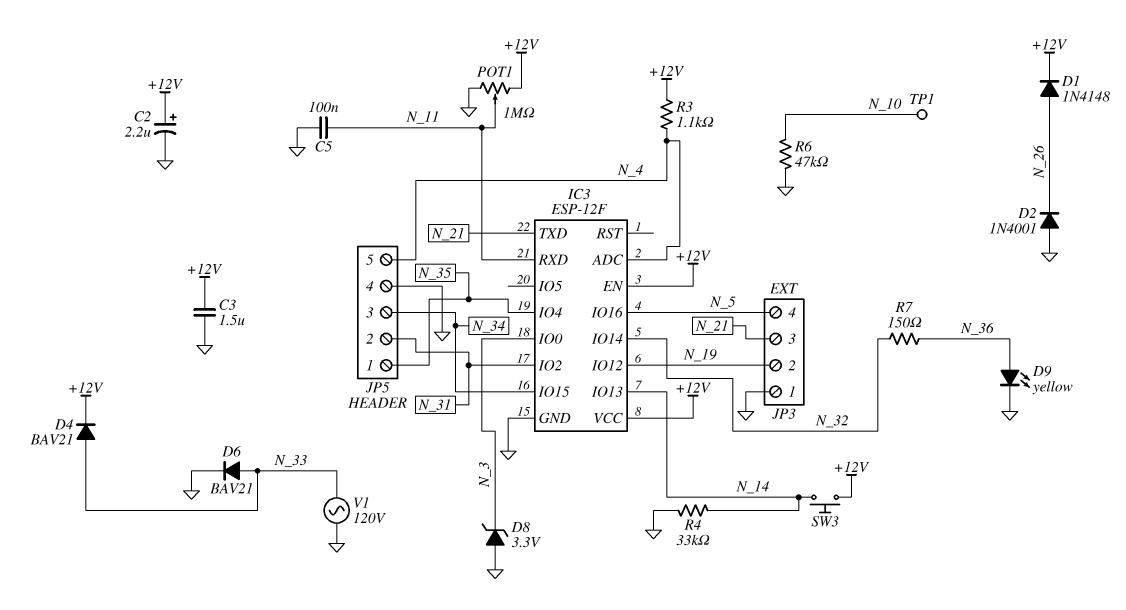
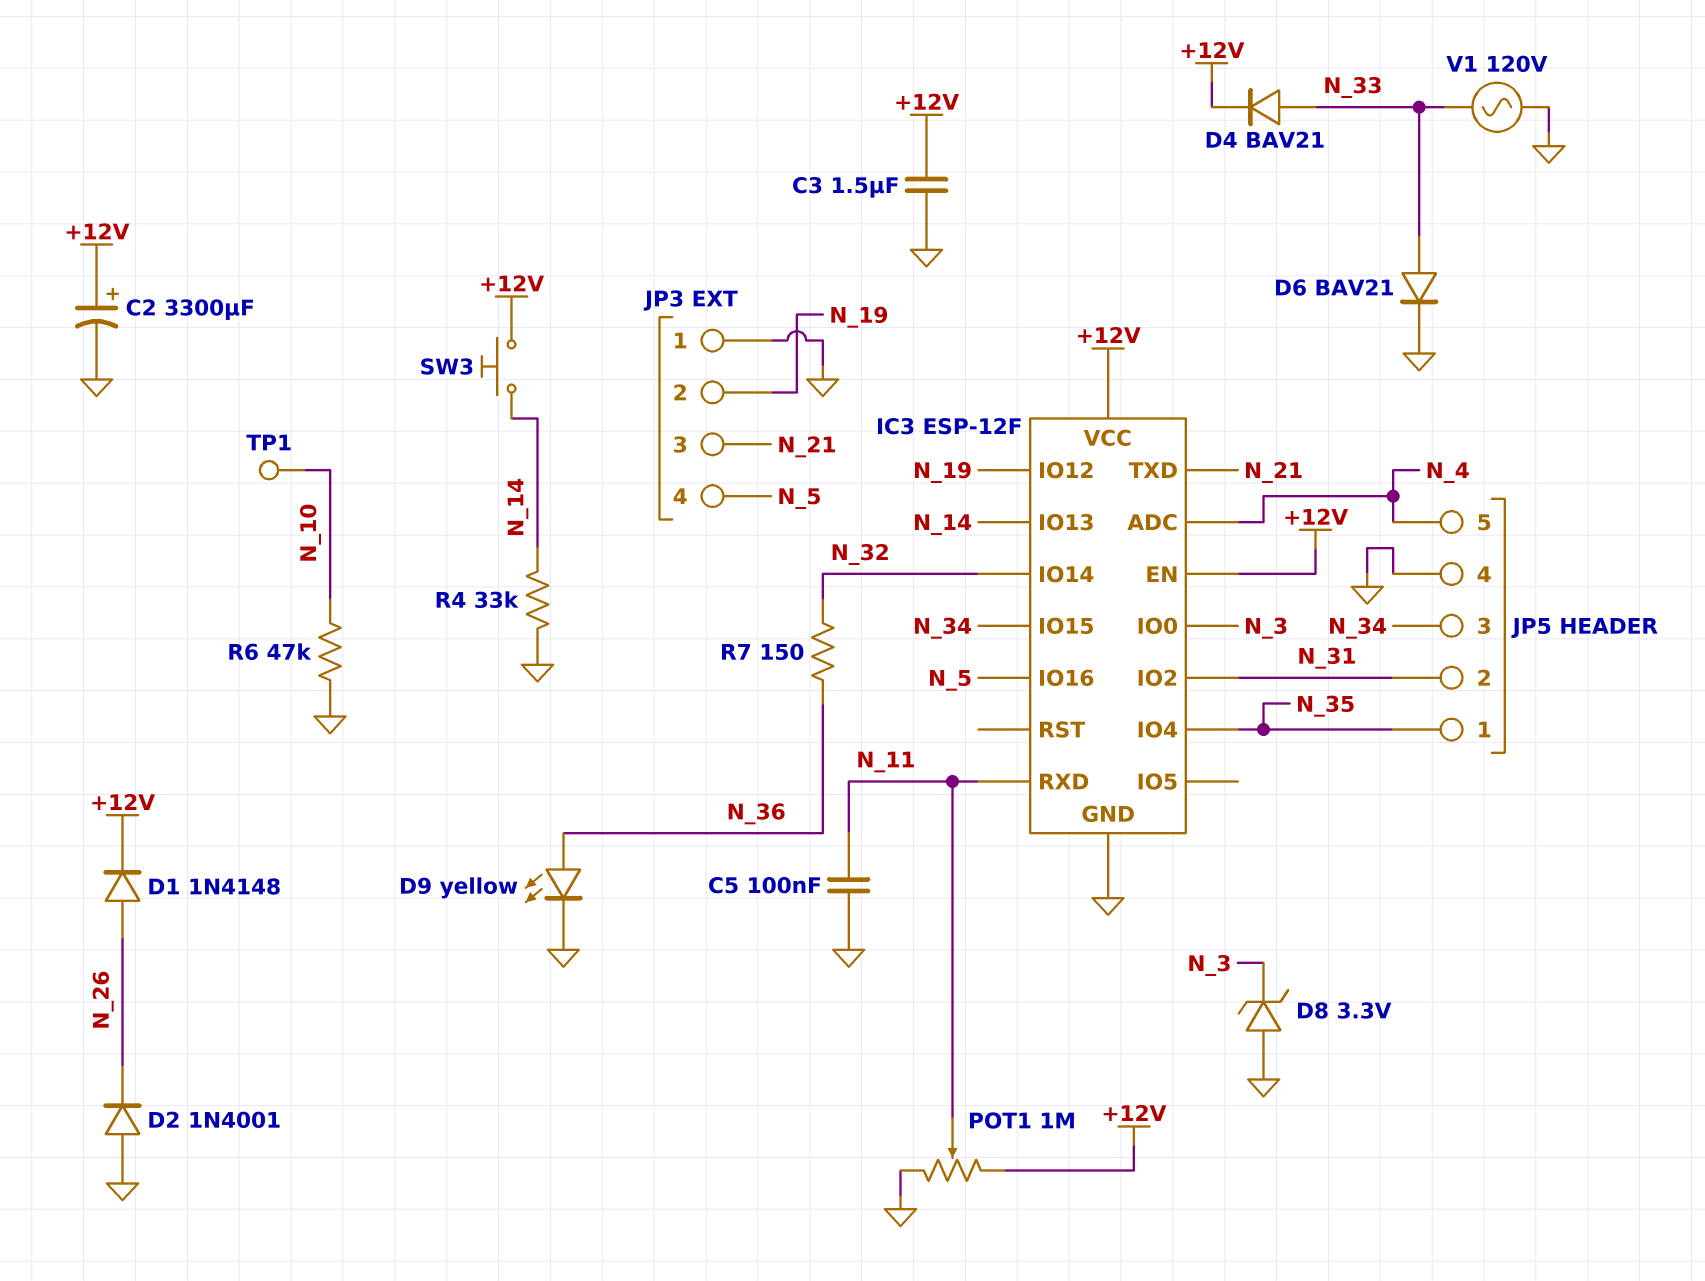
C2: 2.2uF (plus +12V, minus GND) -> 3300uF (plus +12V, minus GND)
R3: 1.1k (+12V, N_4) -> none

